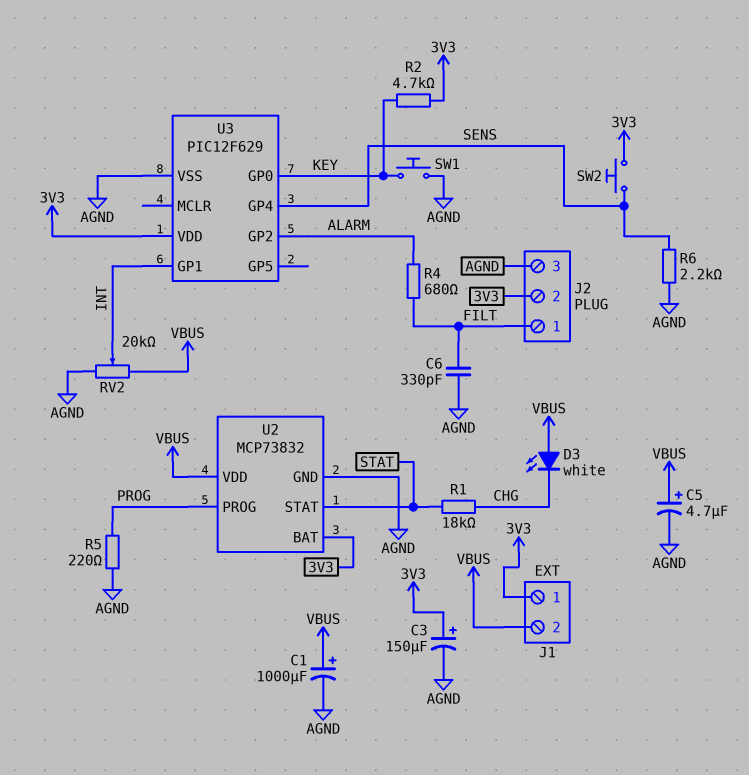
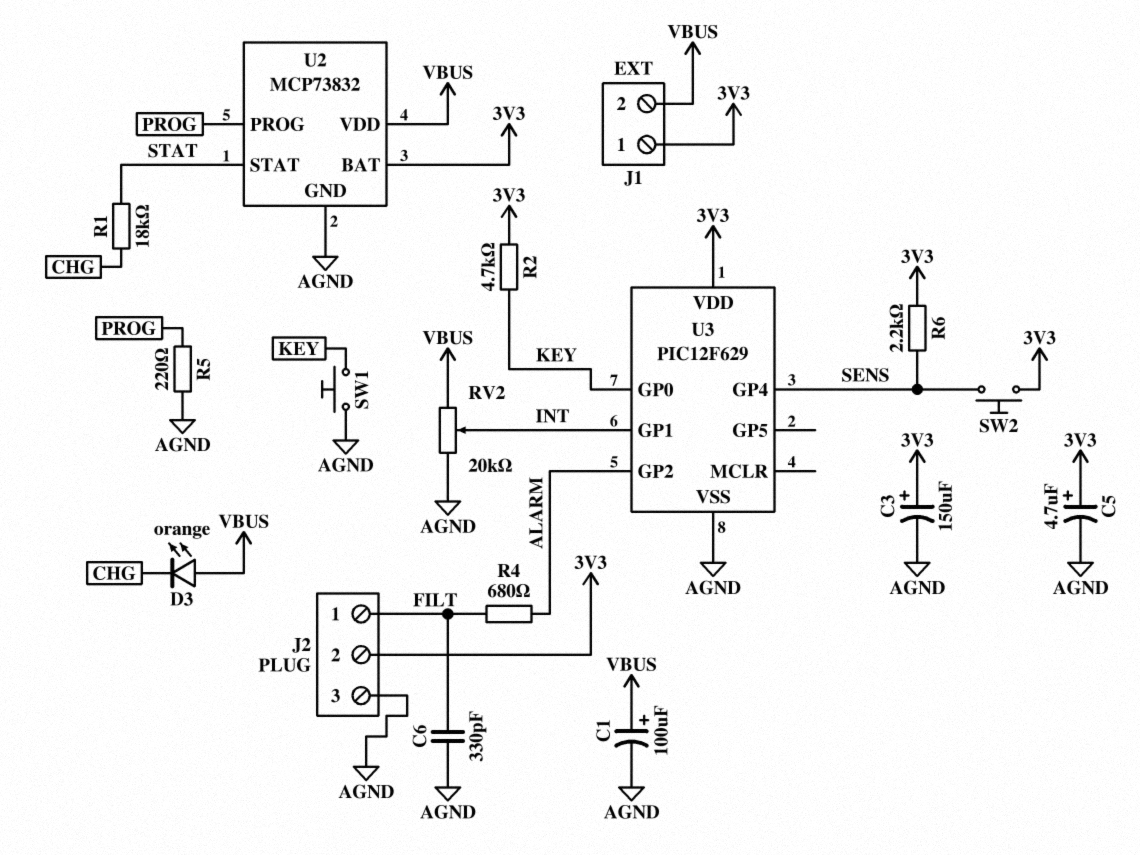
C1: 1000uF (plus VBUS, minus AGND) -> 100uF (plus VBUS, minus AGND)
C5: 4.7uF (plus VBUS, minus AGND) -> 4.7uF (plus 3V3, minus AGND)
D3: LED white (A VBUS, K CHG) -> LED orange (A VBUS, K CHG)
R6: 2.2k (AGND, SENS) -> 2.2k (3V3, SENS)

